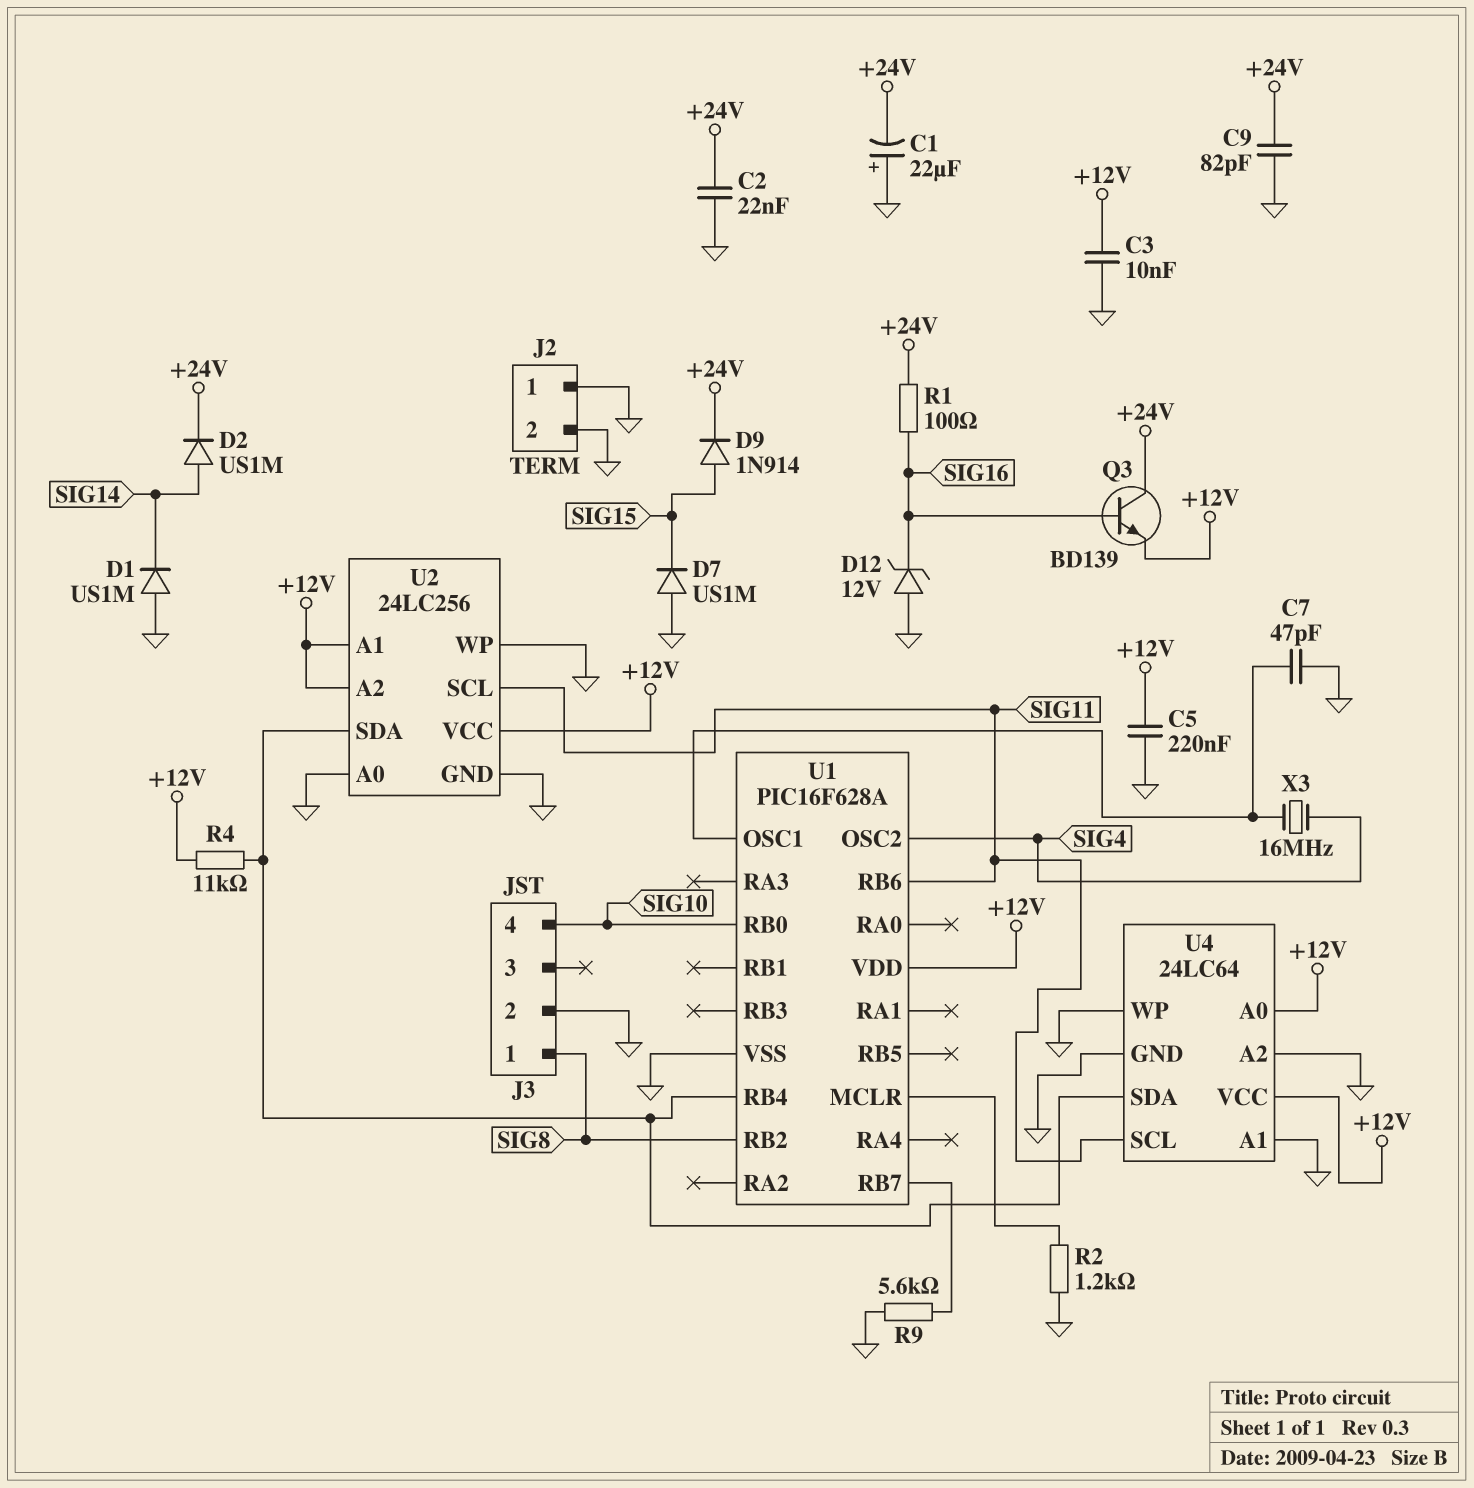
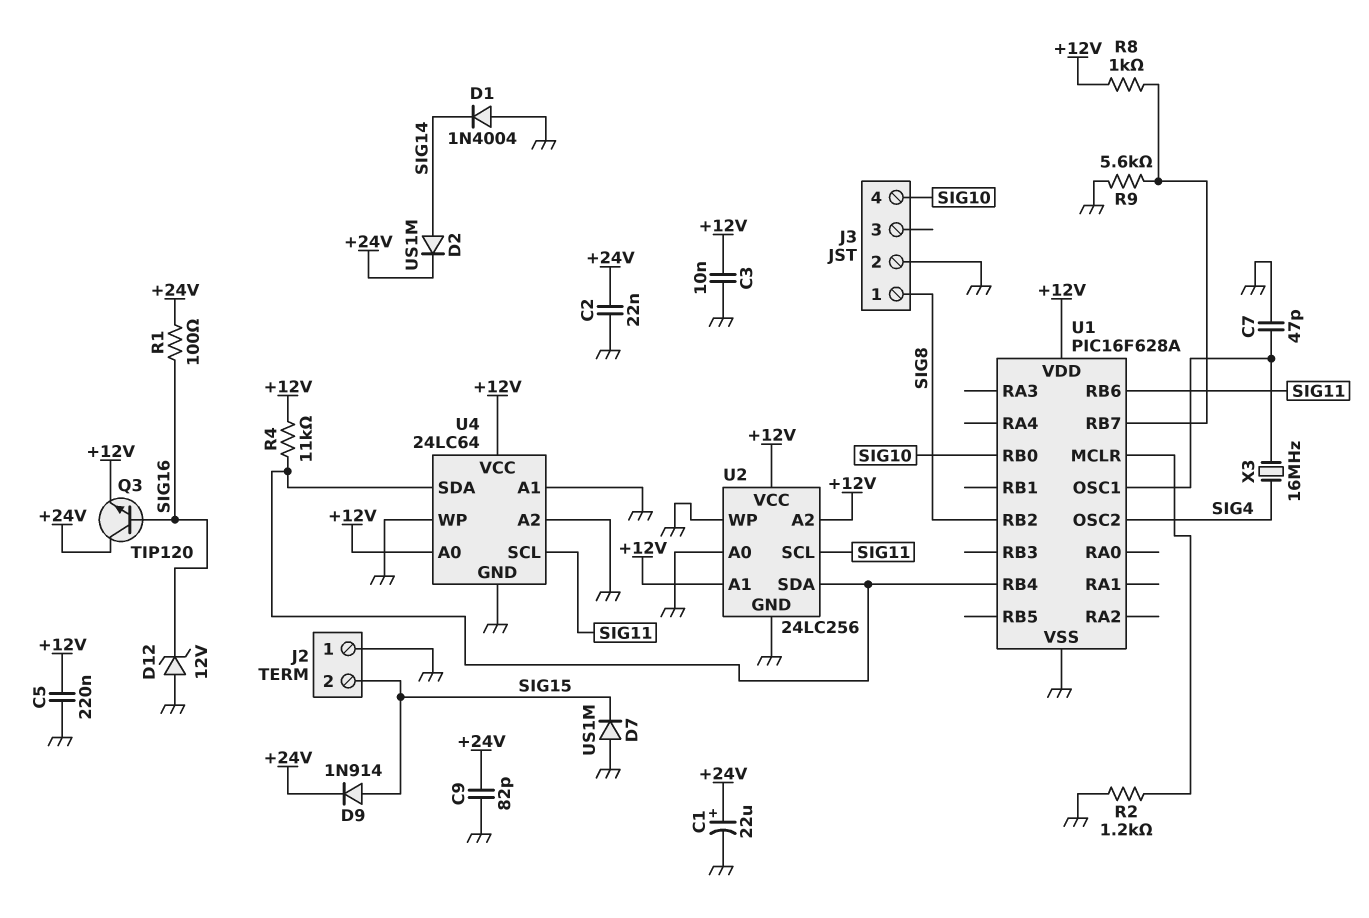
C1: 22uF (plus GND, minus +24V) -> 22uF (plus +24V, minus GND)
D1: diode US1M (A GND, K SIG14) -> diode 1N4004 (A GND, K SIG14)
J2 pin 2: GND -> SIG15
Q3: NPN BD139 (B SIG16, C +24V, E +12V) -> NPN TIP120 (B SIG16, C +24V, E +12V)
R8: none -> 1k (+12V, U1/RB7)

